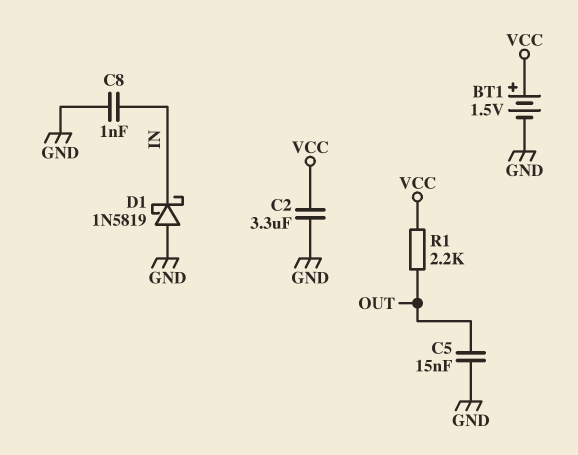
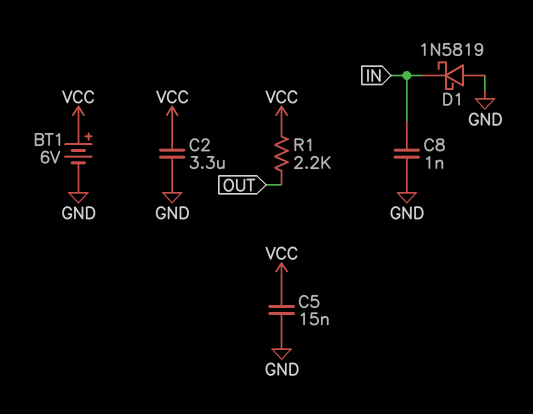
BT1: 1.5V (plus VCC, minus GND) -> 6V (plus VCC, minus GND)
C5: 15nF (GND, OUT) -> 15nF (GND, VCC)

